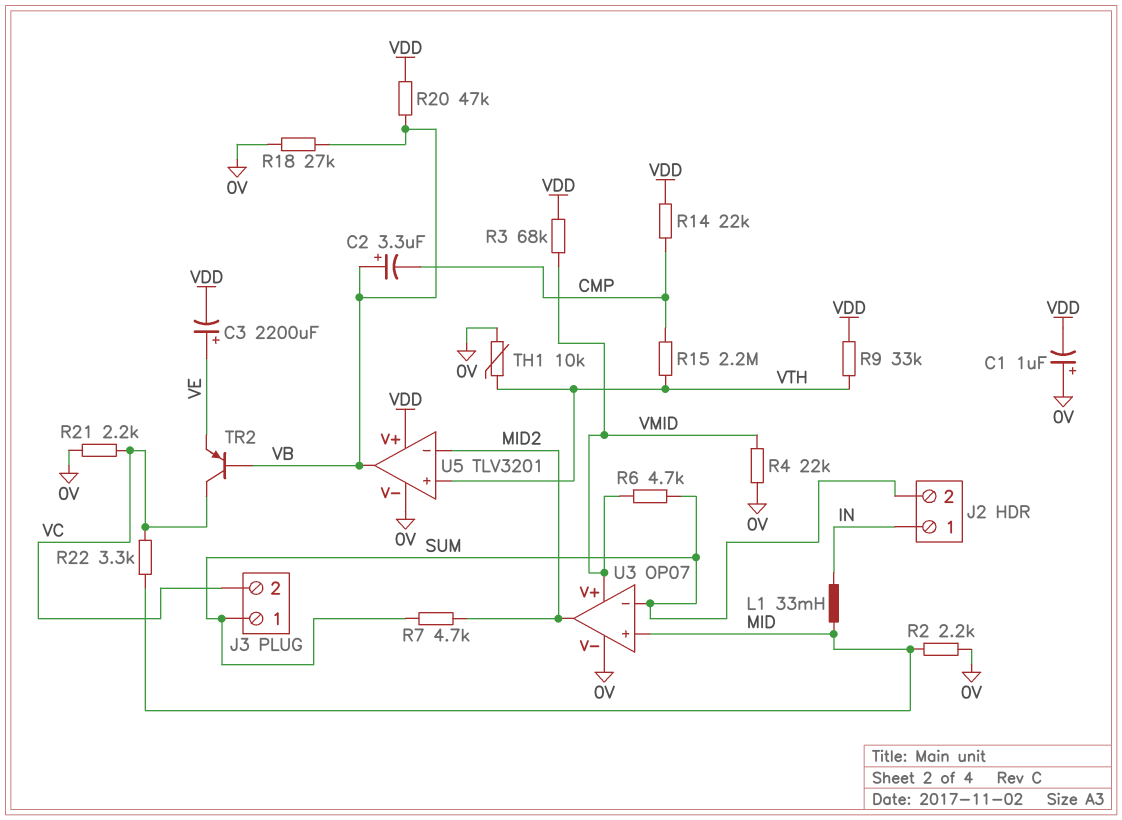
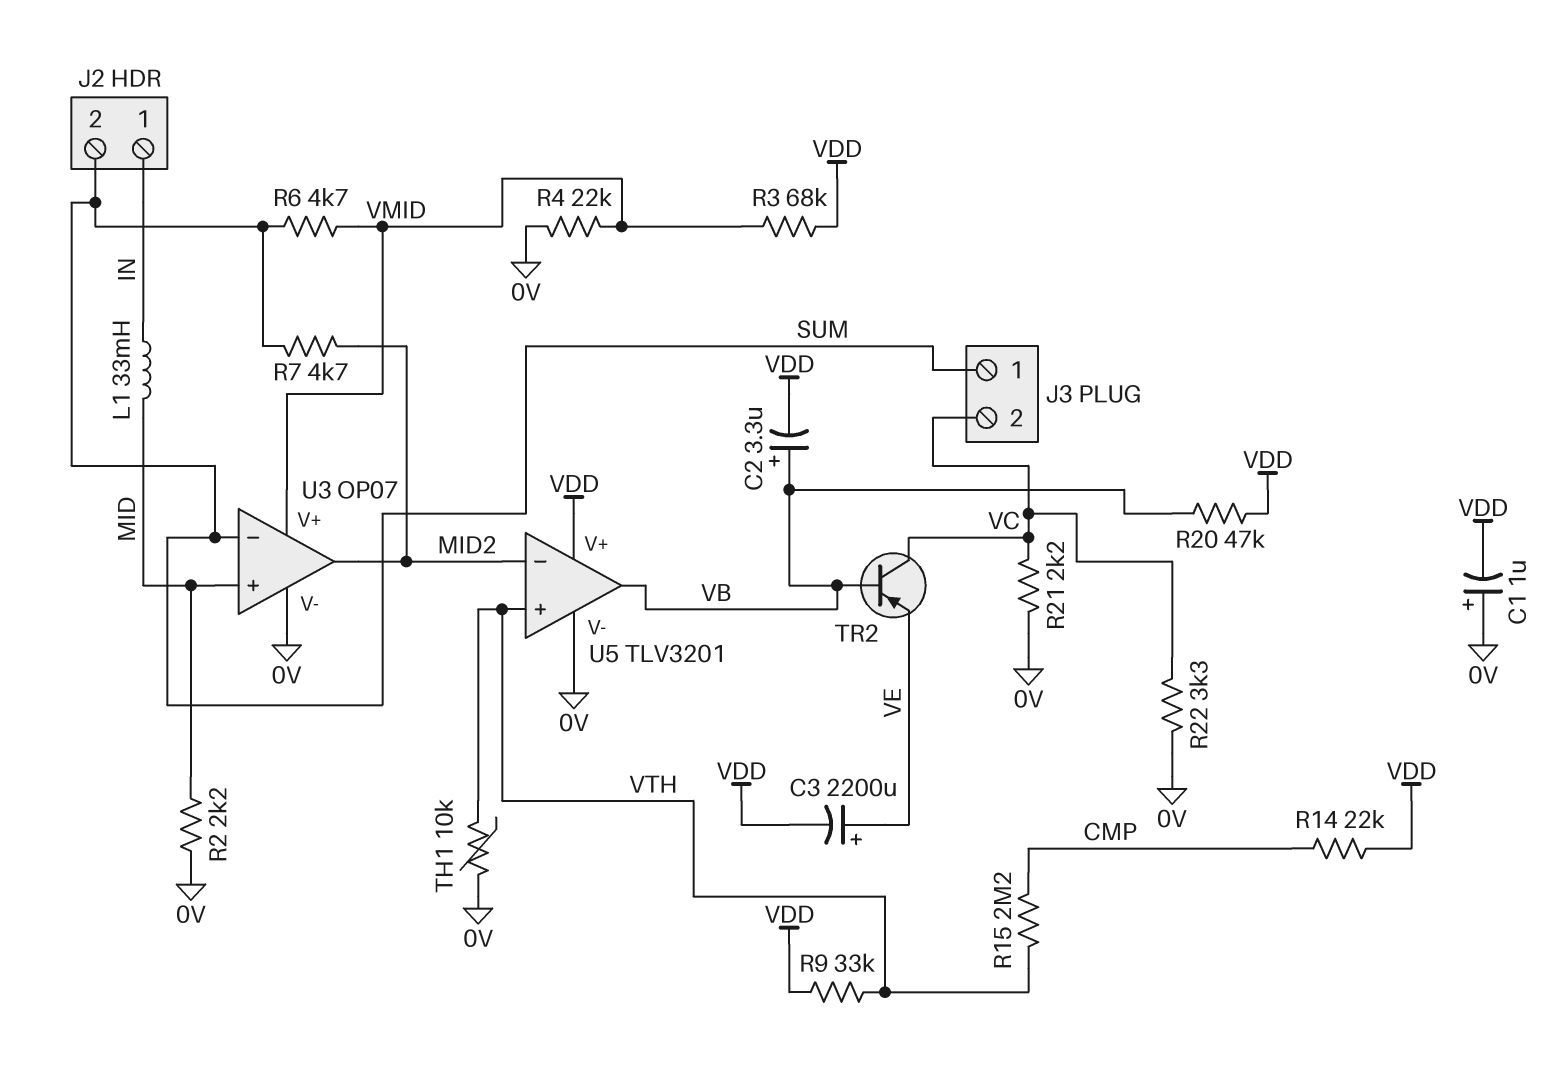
C2: 3.3uF (plus VB, minus CMP) -> 3.3uF (plus VB, minus VDD)
R18: 27k (0V, VB) -> none
R22: 3.3k (MID, VC) -> 3.3k (0V, VC)

